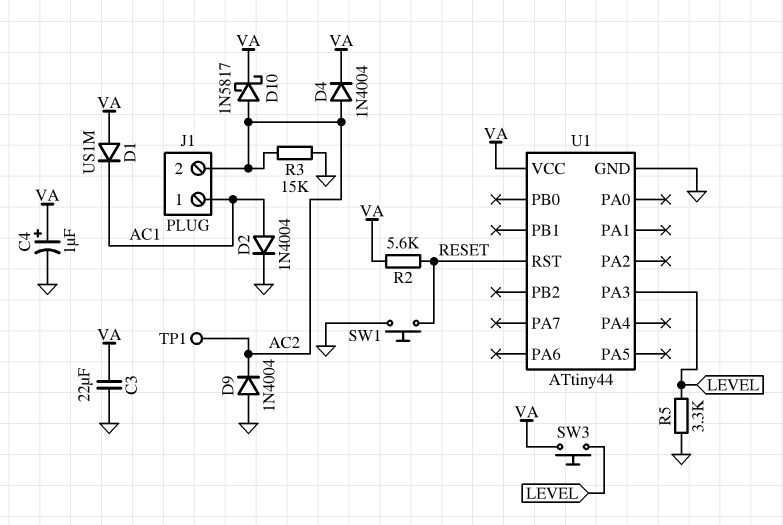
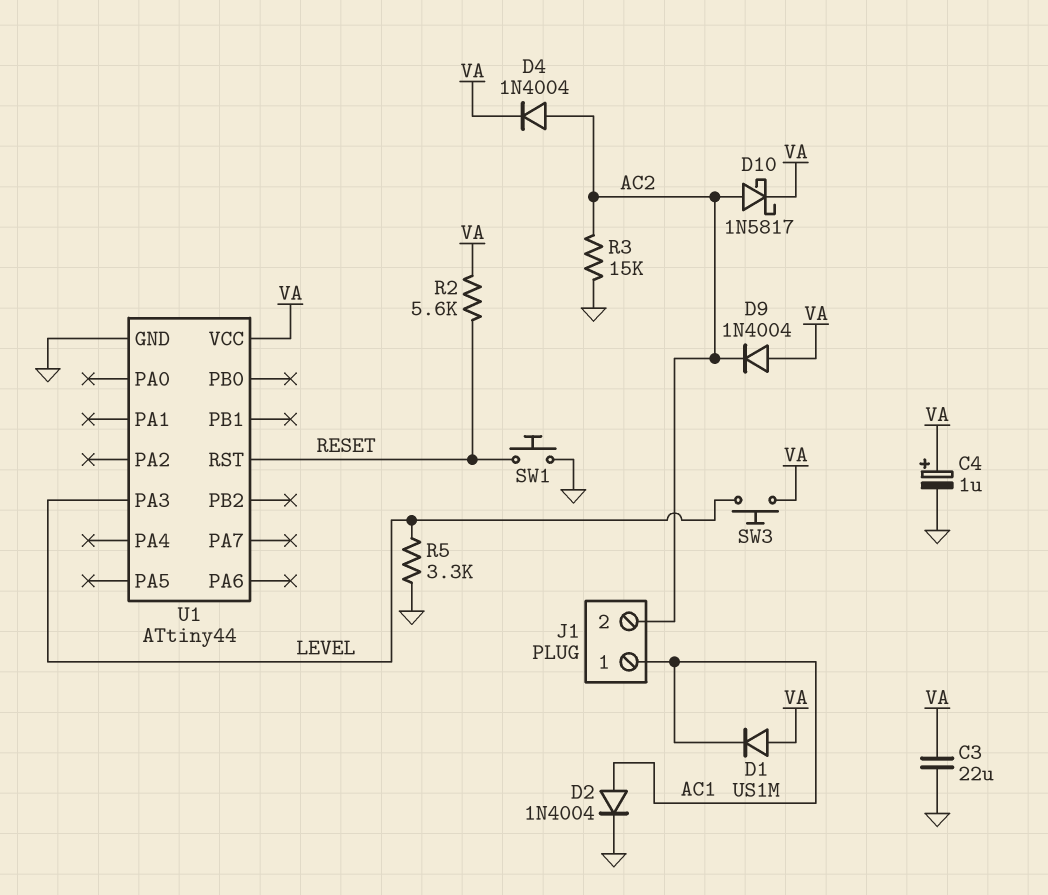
D9: diode 1N4004 (A GND, K AC2) -> diode 1N4004 (A VA, K AC2)
TP1: test point (AC2) -> none

